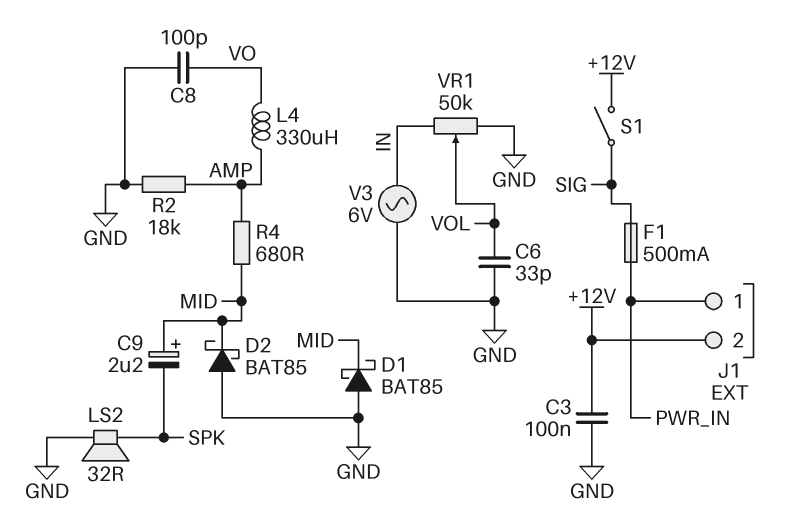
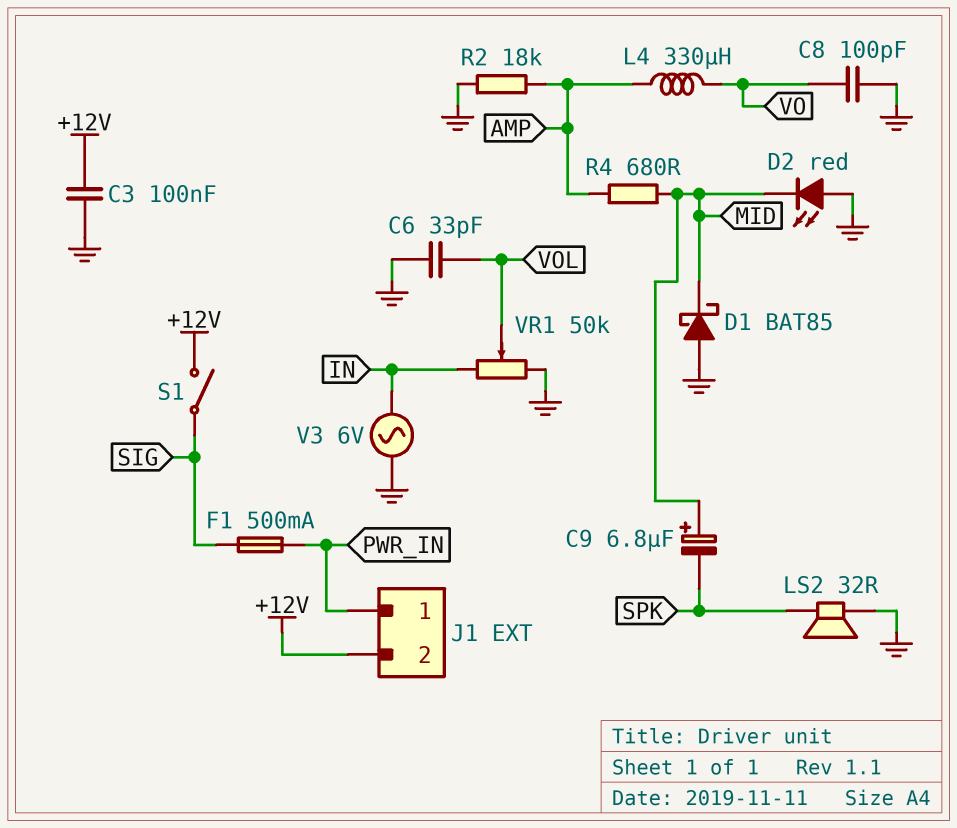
C9: 2.2uF (plus MID, minus SPK) -> 6.8uF (plus MID, minus SPK)
D2: schottky BAT85 (A GND, K MID) -> LED red (A GND, K MID)

